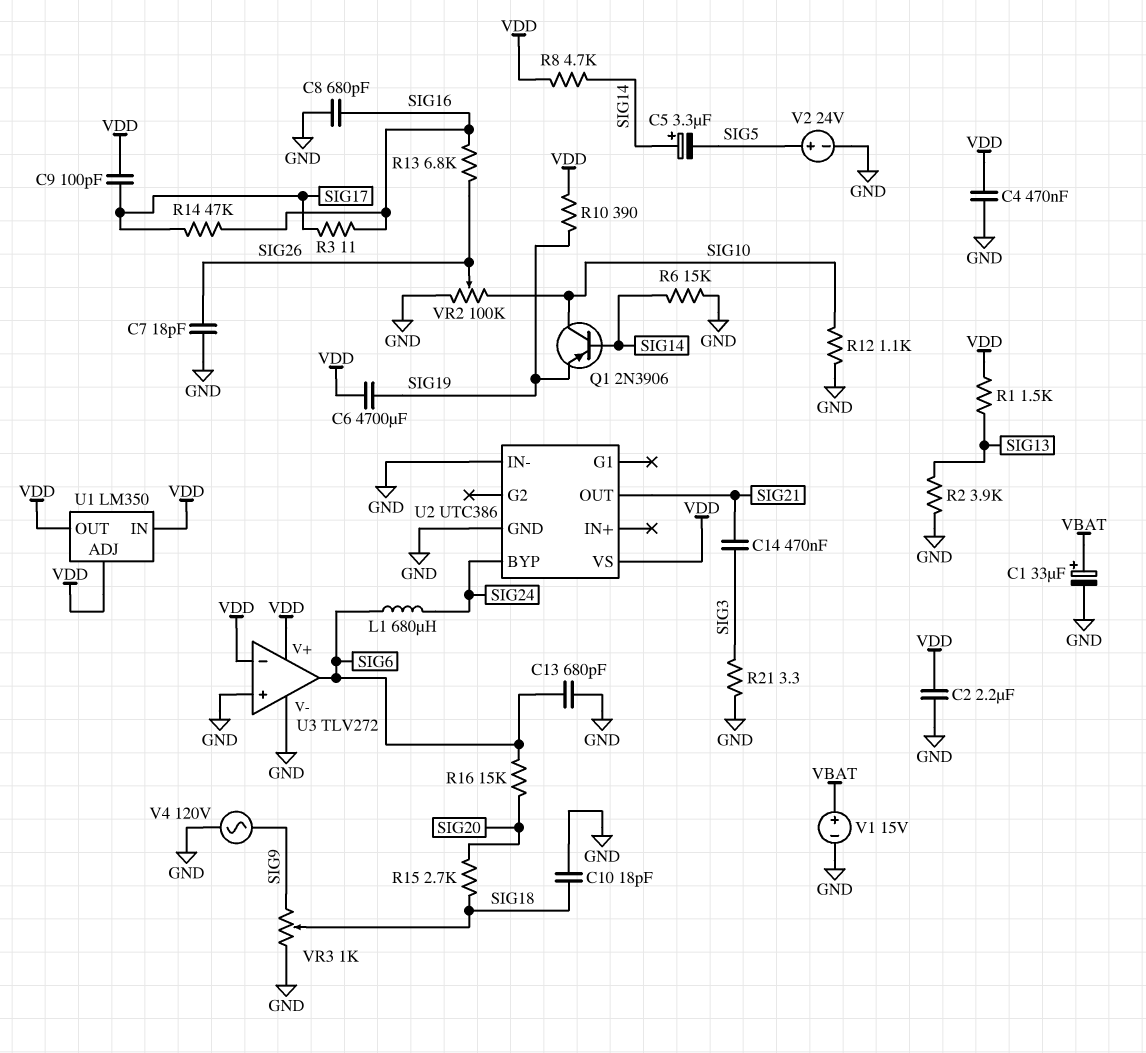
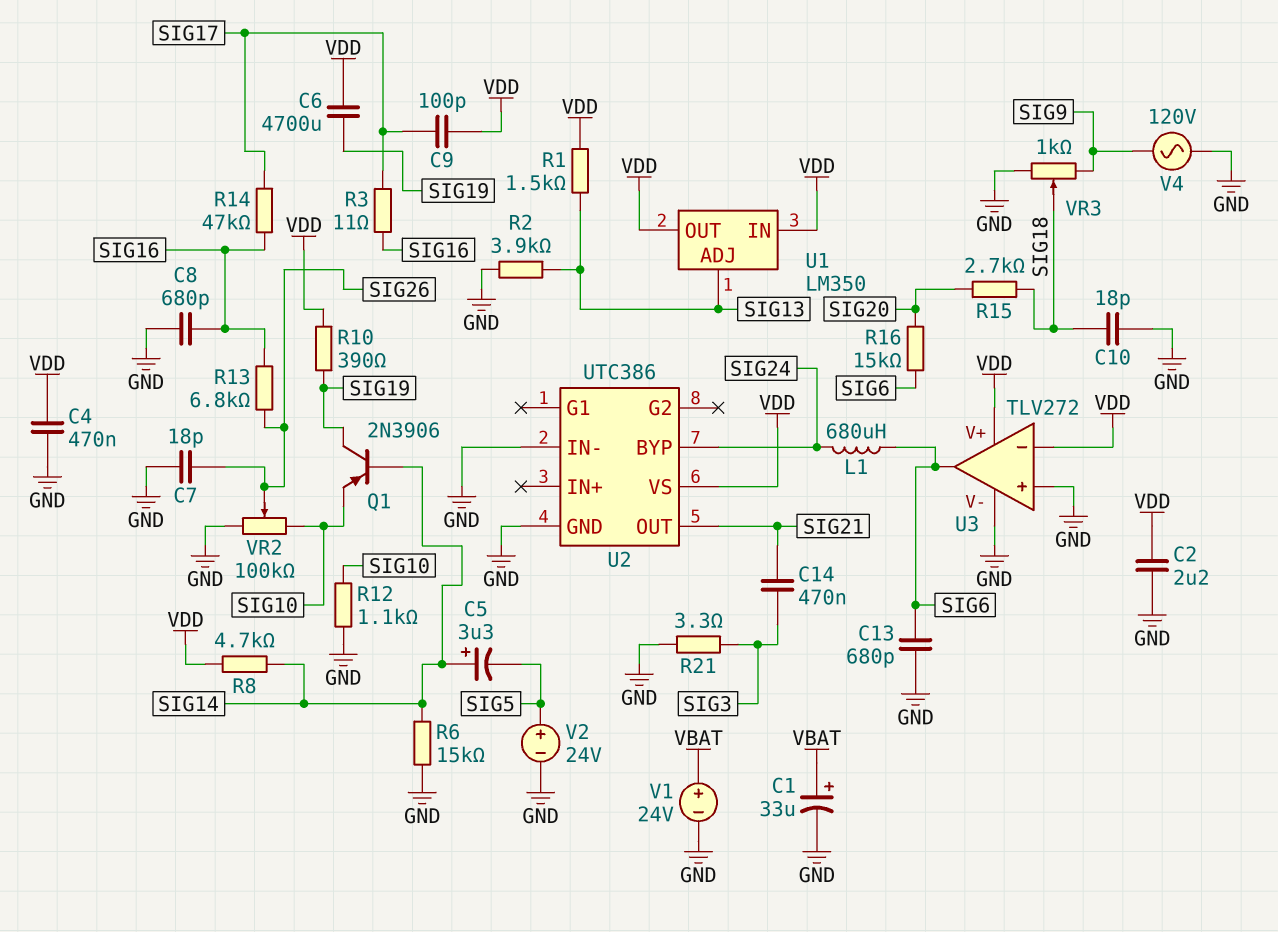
Q1: PNP 2N3906 (B SIG14, C SIG10, E SIG19) -> PNP 2N3906 (B SIG14, C SIG19, E SIG10)
U1 pin ADJ: VDD -> SIG13
V1: 15V (plus VBAT, minus GND) -> 24V (plus VBAT, minus GND)

